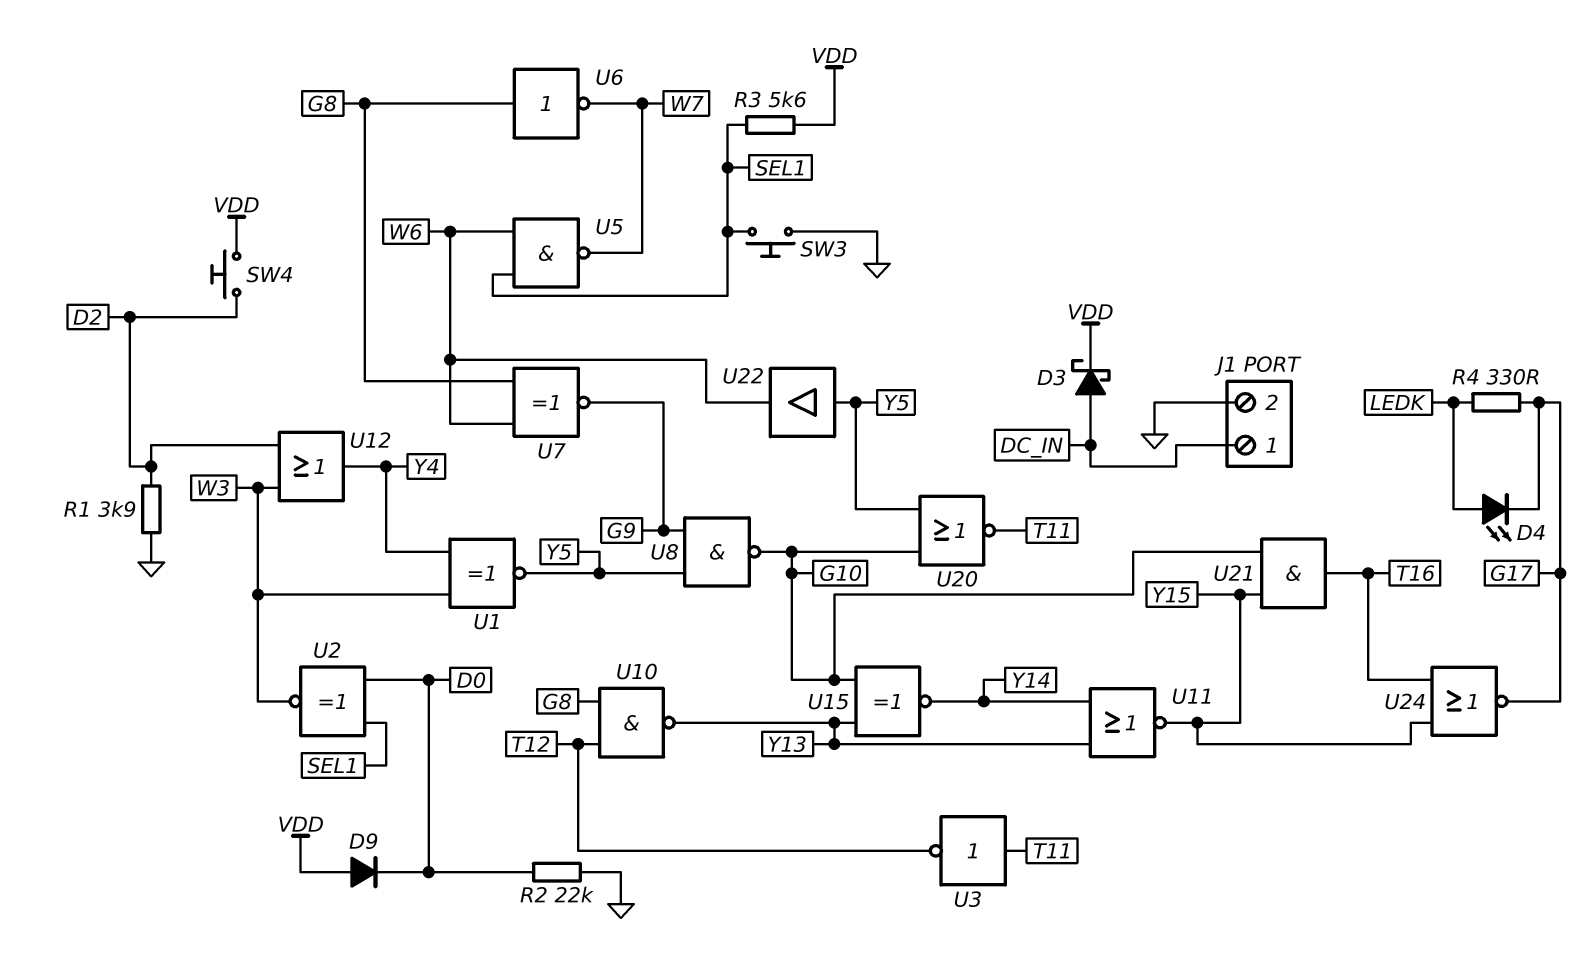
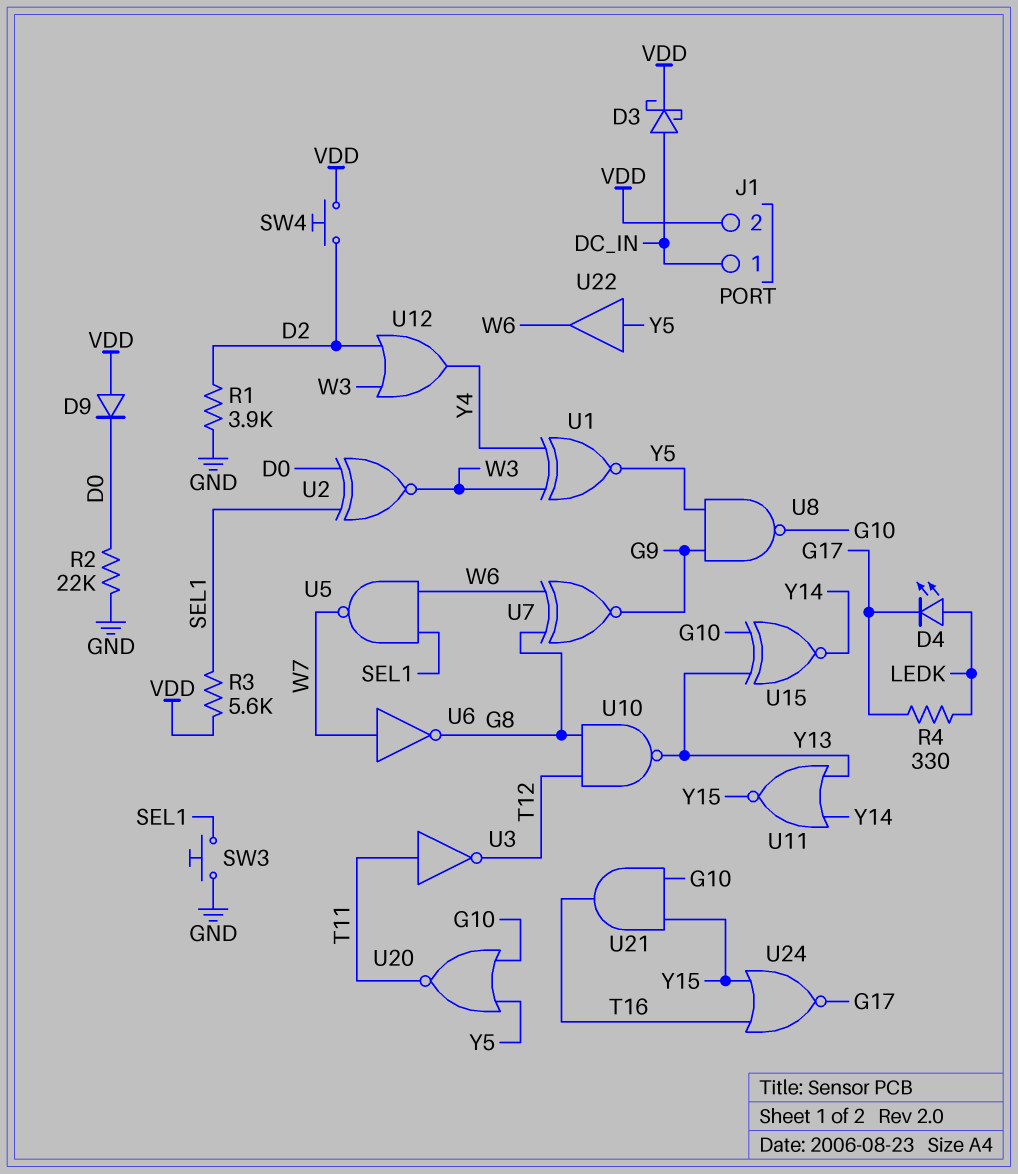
J1 pin 2: GND -> VDD
U6: NOT (in G8, out W7) -> NOT (in W7, out G8)

